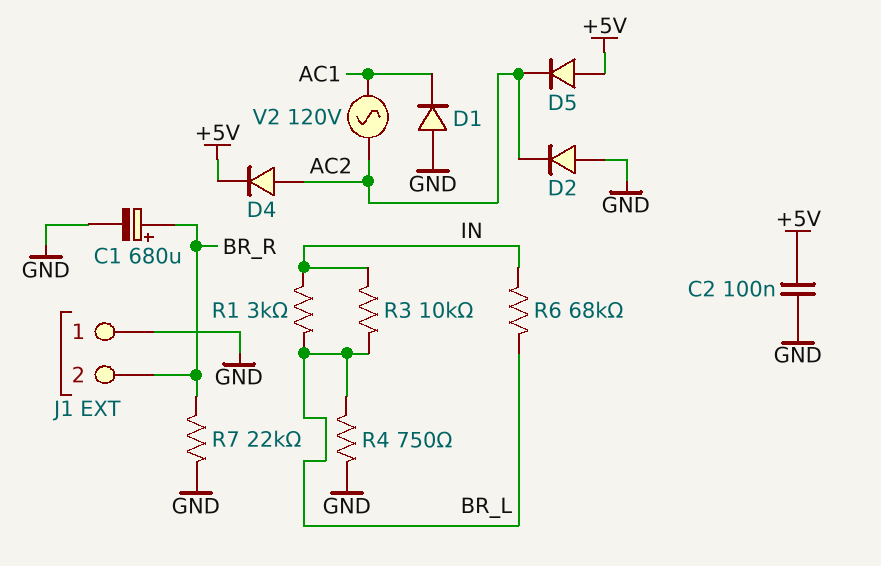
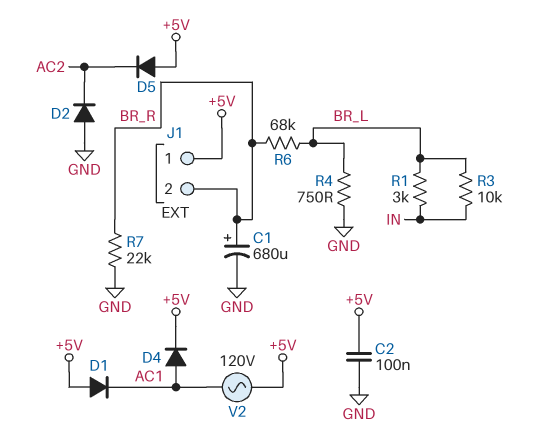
D1: diode (A GND, K AC1) -> diode (A +5V, K AC1)
D4: diode (A AC2, K +5V) -> diode (A AC1, K +5V)
J1 pin 1: GND -> +5V
R6: 68k (BR_L, IN) -> 68k (BR_L, BR_R)
V2: AC 120V (AC1, AC2) -> AC 120V (+5V, AC1)

